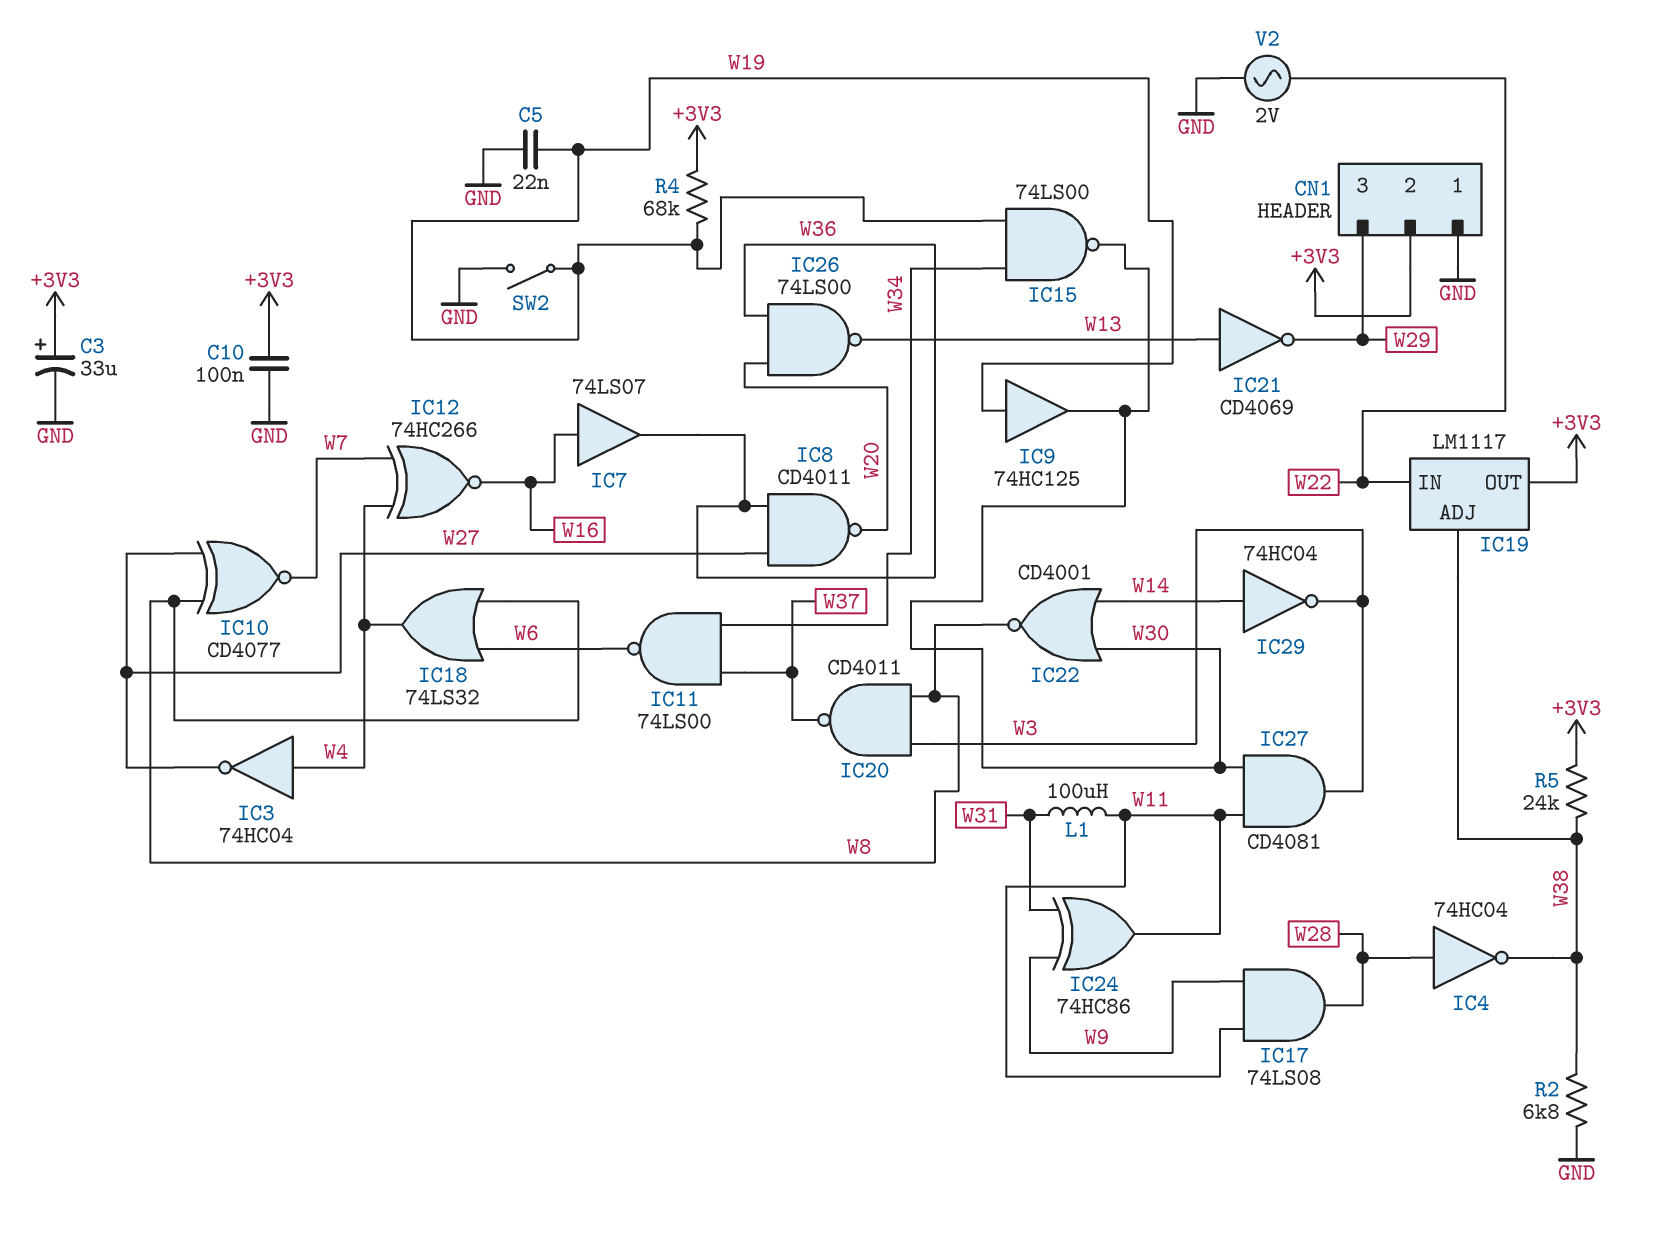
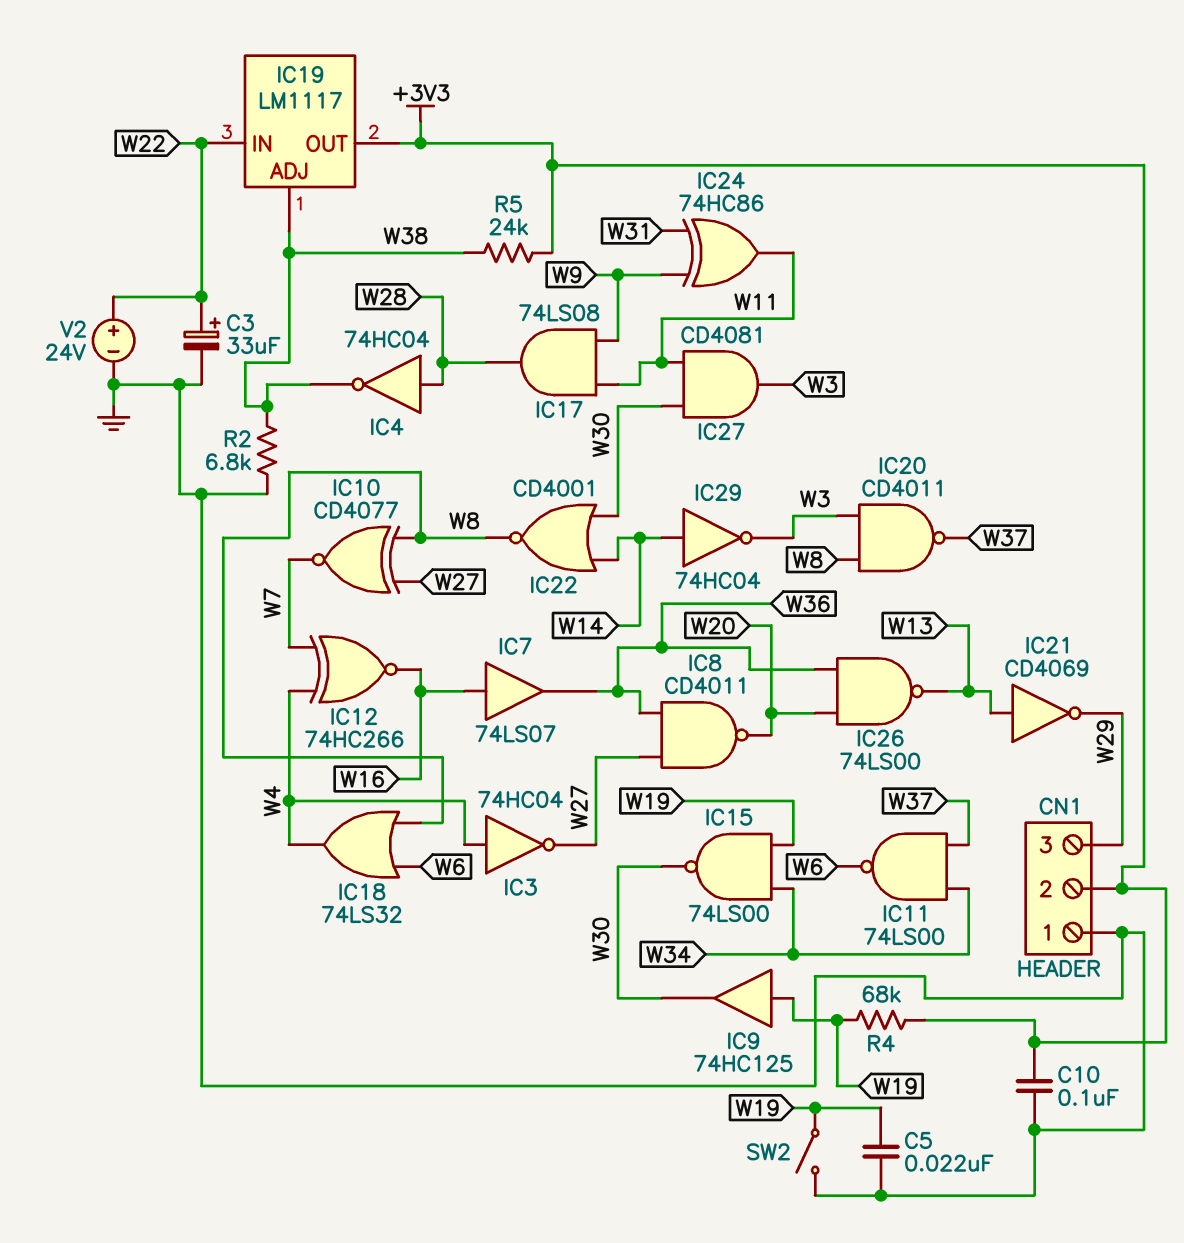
C3: 33uF (plus +3V3, minus GND) -> 33uF (plus W22, minus GND)
L1: 100uH (W11, W31) -> none
V2: AC 2V (GND, W22) -> 24V (plus W22, minus GND)

